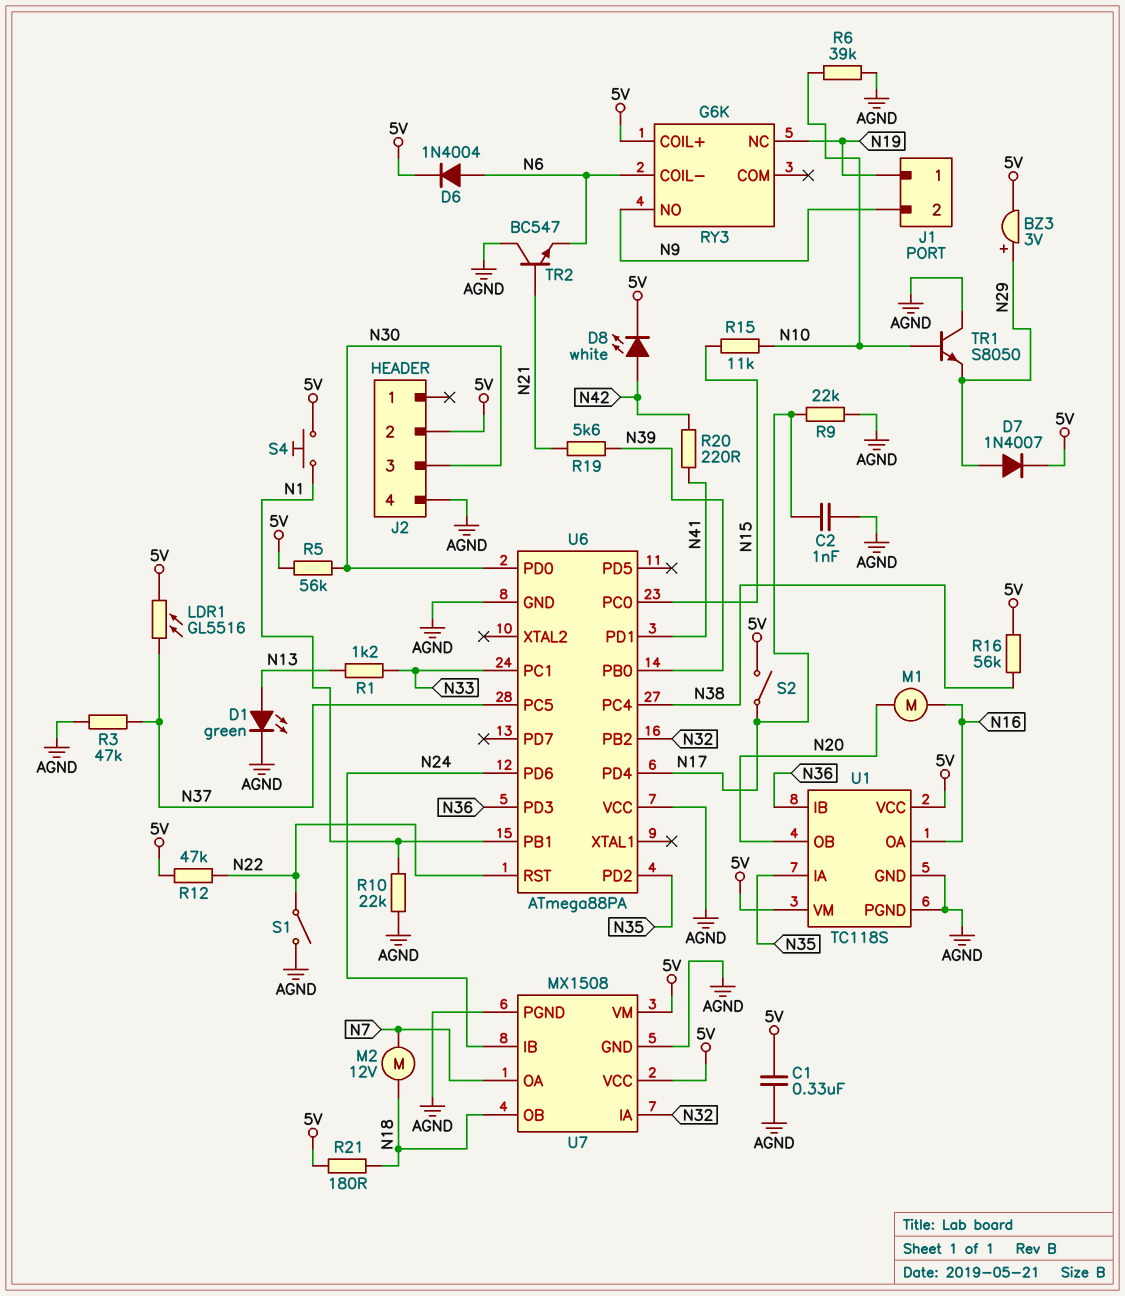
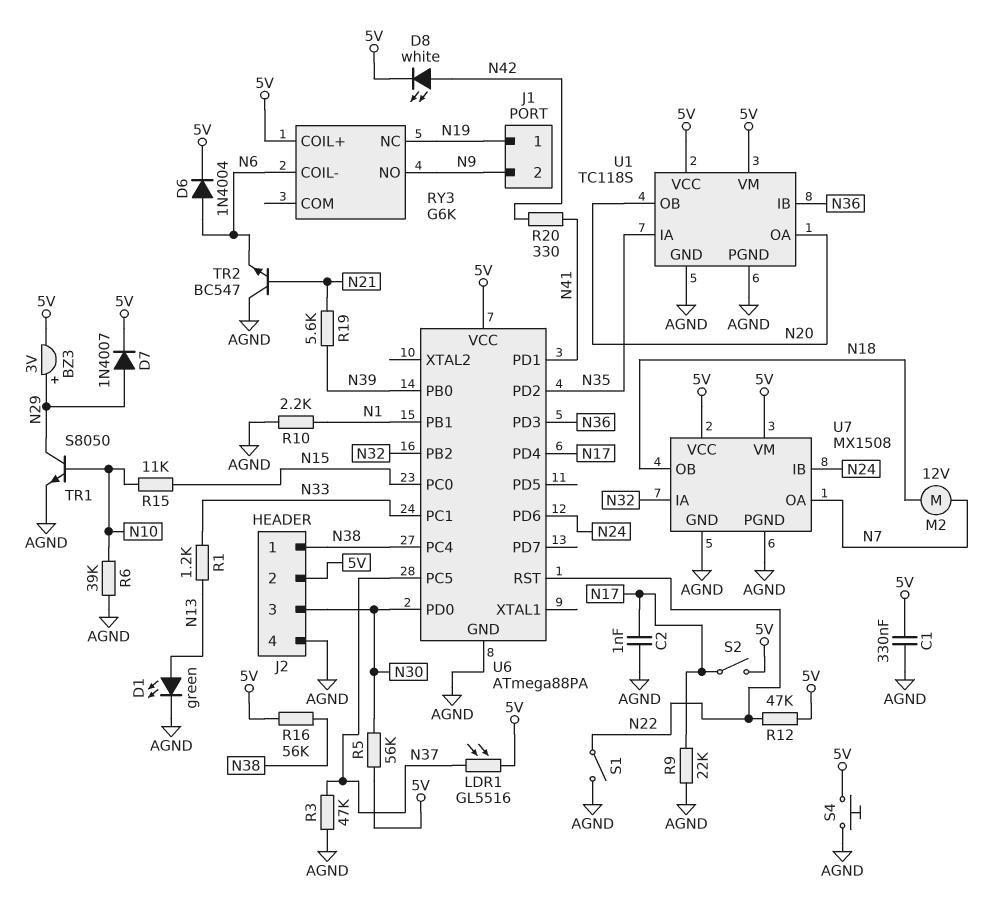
J2 pin 1: none -> N38
M1: motor (N16, N20) -> none
R10: 22k (AGND, N1) -> 2.2k (AGND, N1)
R20: 220 (N41, N42) -> 330 (N41, N42)
R21: 180 (5V, N18) -> none
S4: button (5V, N1) -> button (5V, AGND)
TR1: NPN S8050 (B N10, C AGND, E N29) -> NPN S8050 (B N10, C N29, E AGND)
U1 pin OA: N16 -> N20
U6 pin VCC: AGND -> 5V

